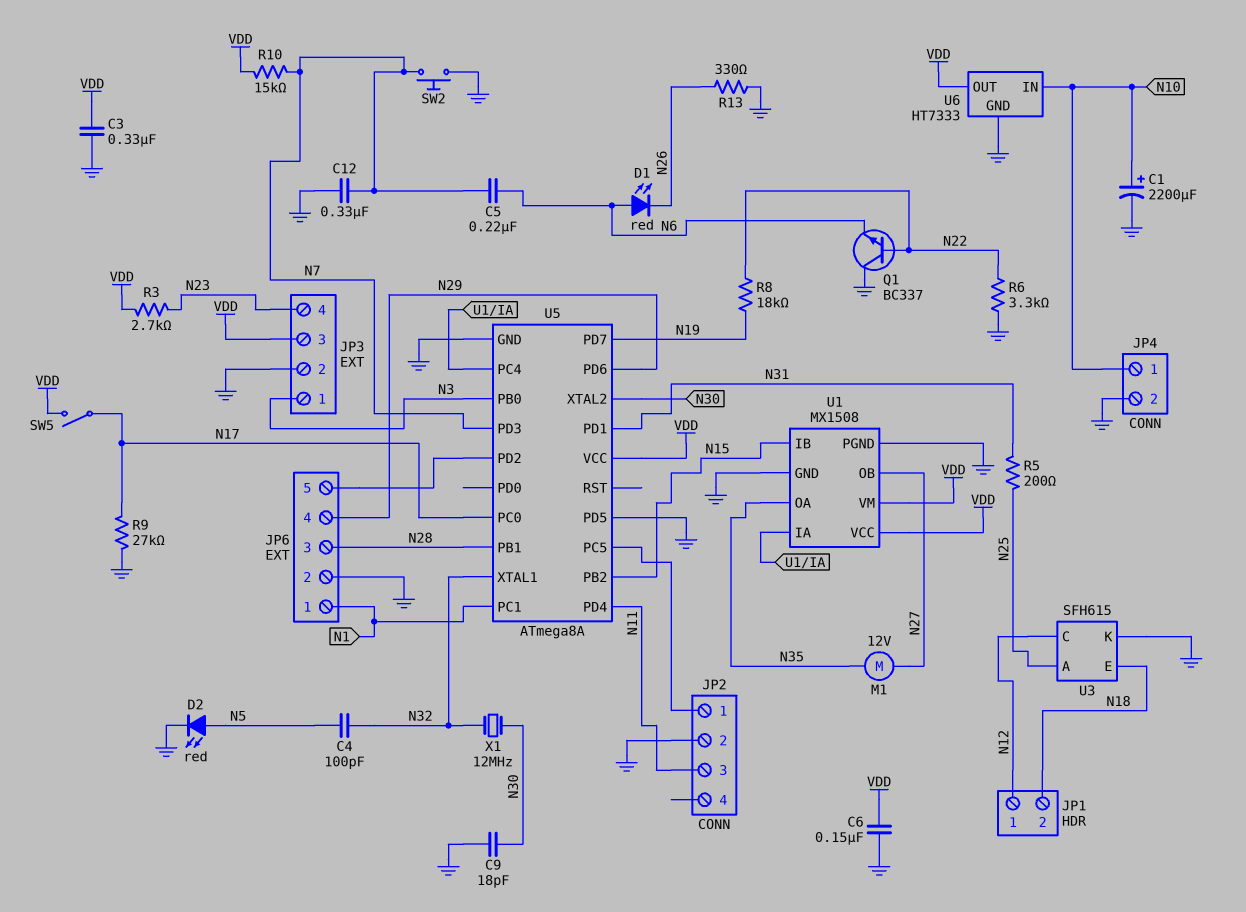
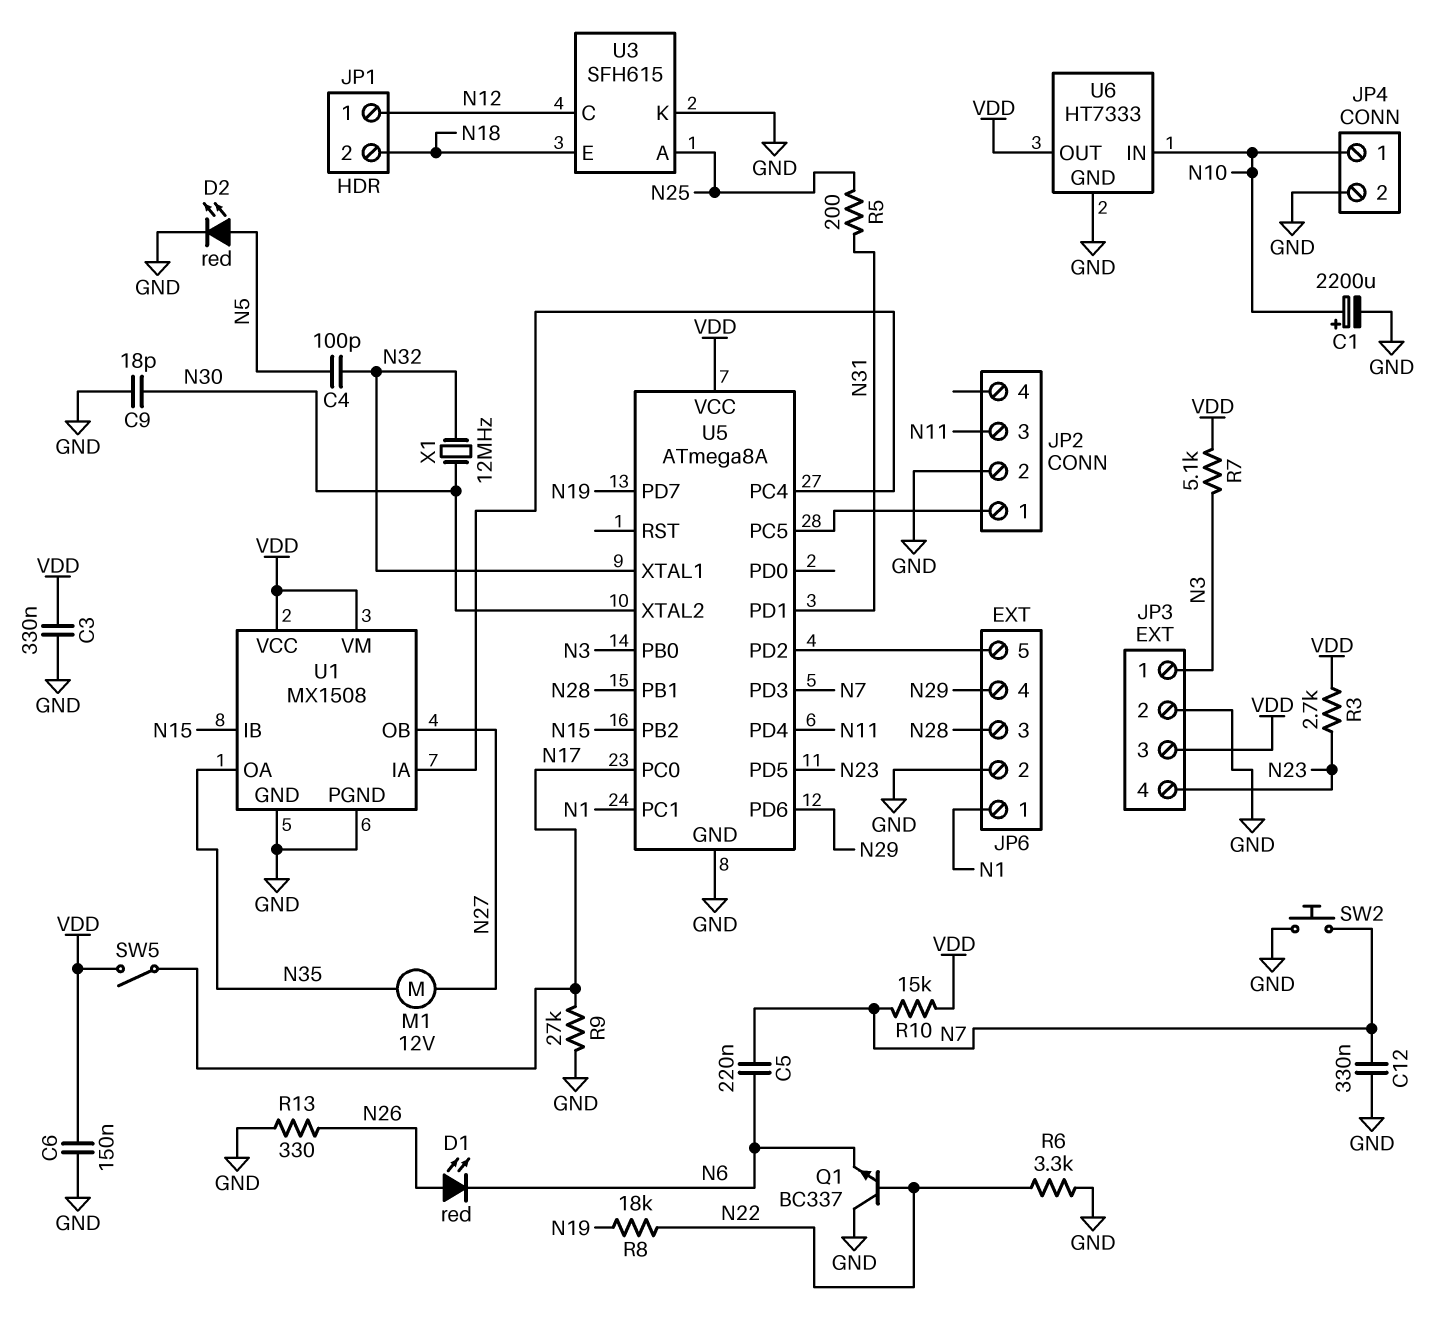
D1: LED red (A N6, K N26) -> LED red (A N26, K N6)
R7: none -> 5.1k (N3, VDD)
U5 pin PD5: GND -> N23

